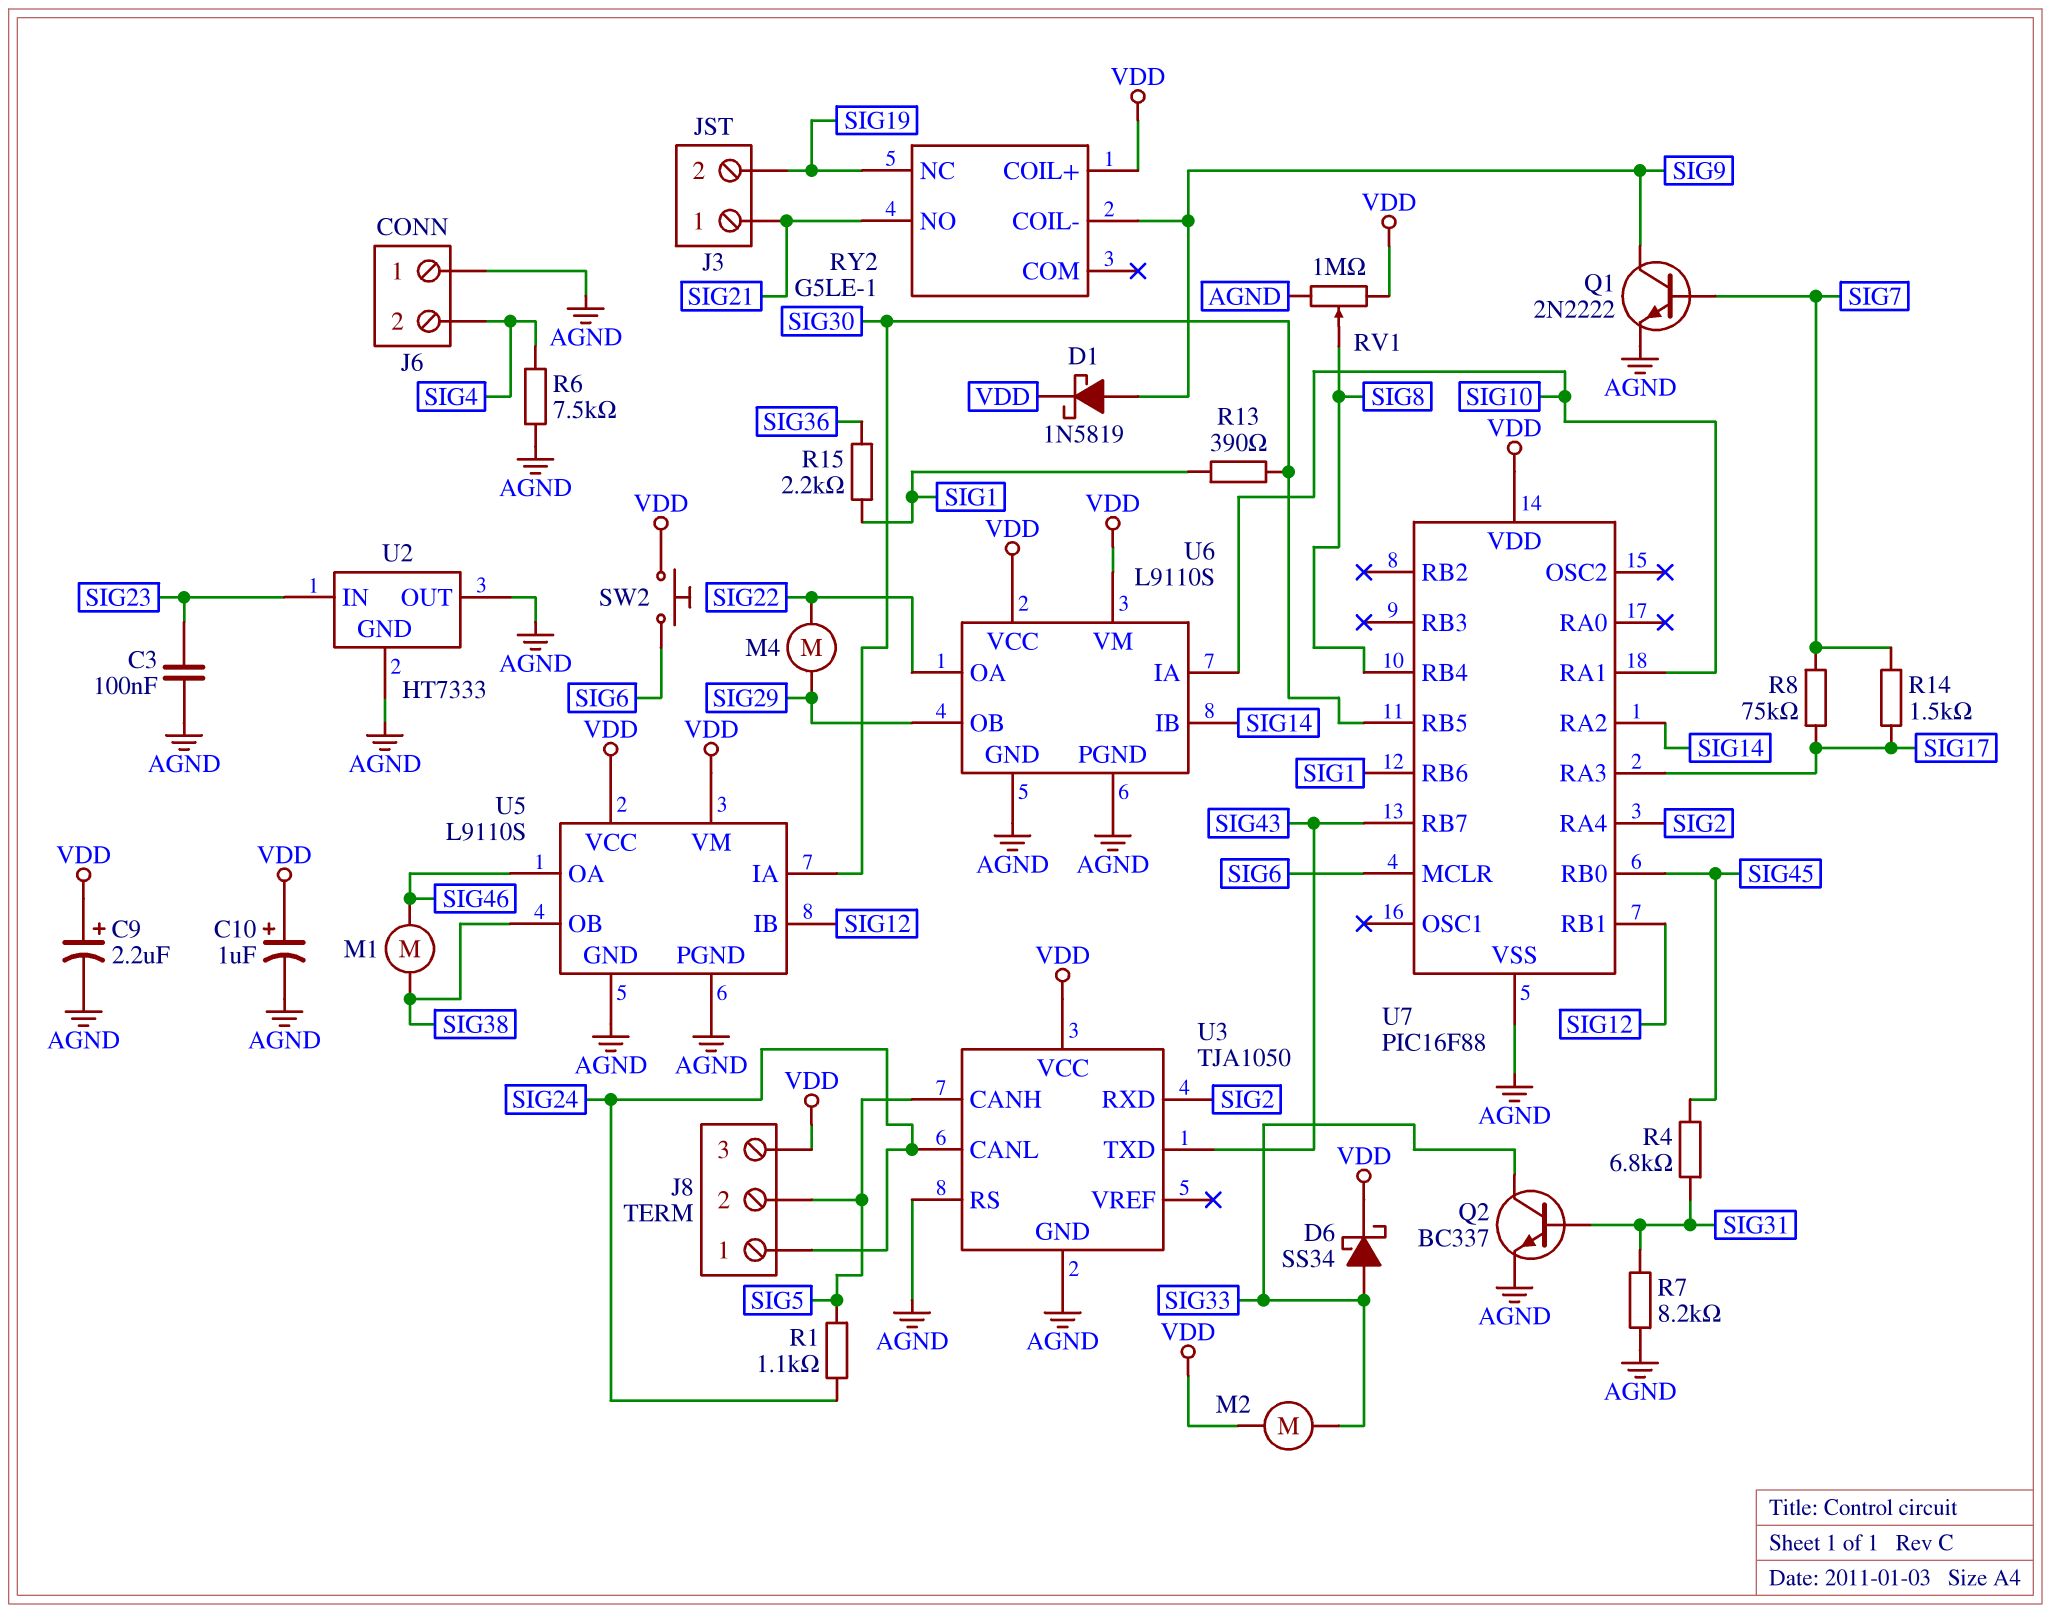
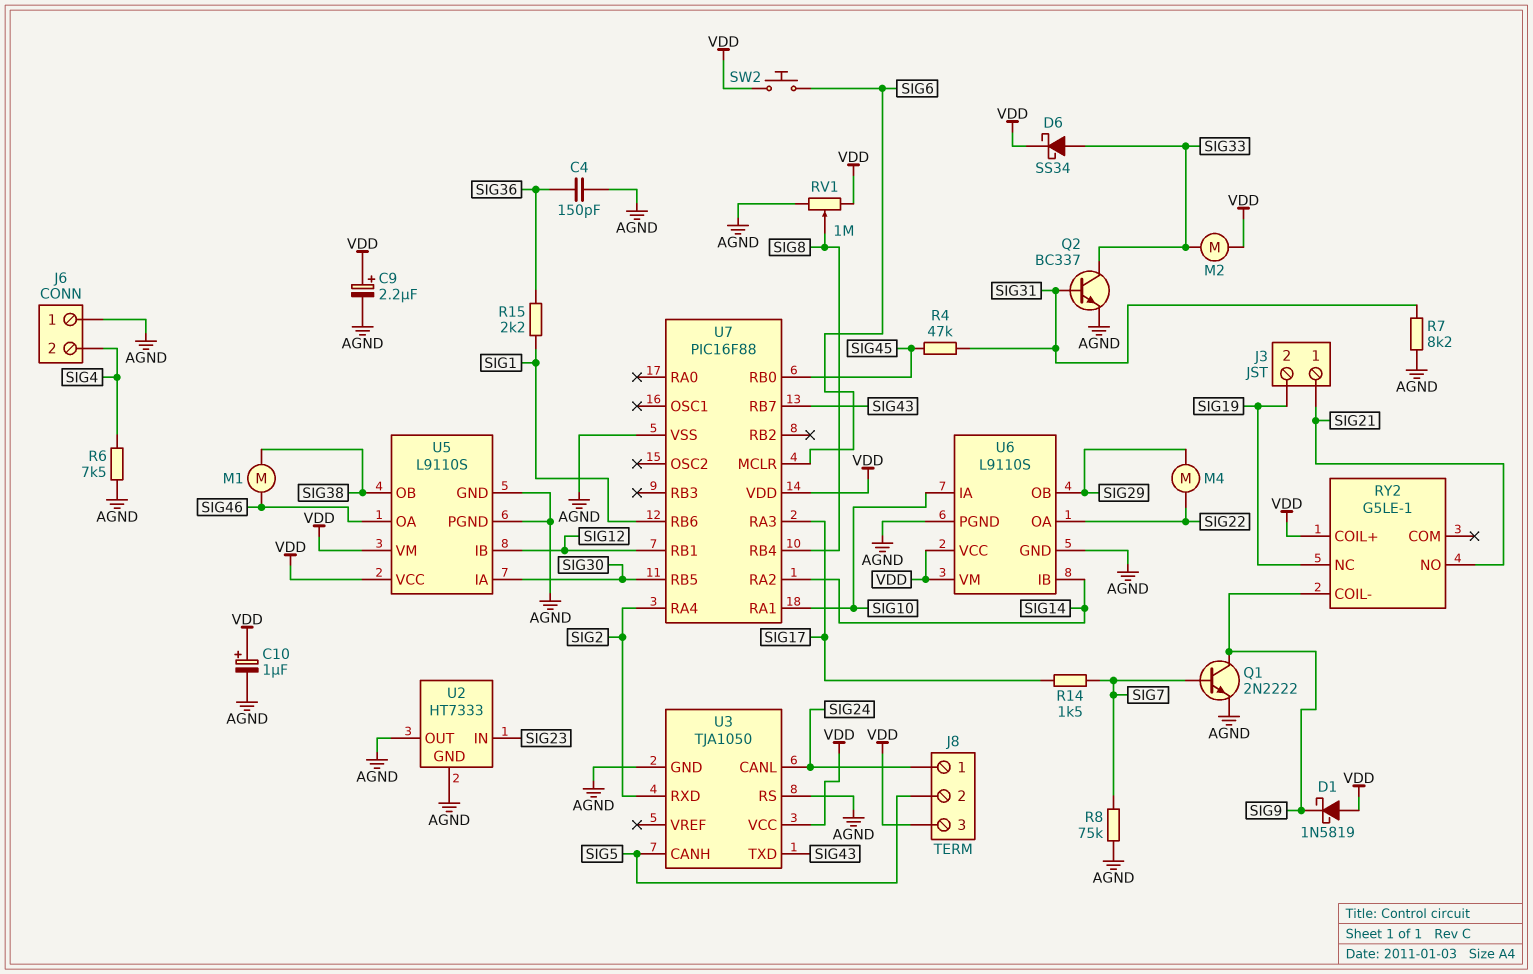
C3: 100nF (AGND, SIG23) -> none
C4: none -> 150pF (AGND, SIG36)
D1: schottky 1N5819 (A SIG9, K VDD) -> schottky 1N5819 (A VDD, K SIG9)
R1: 1.1k (SIG5, SIG24) -> none
R4: 6.8k (SIG31, SIG45) -> 47k (SIG31, SIG45)
R8: 75k (SIG7, SIG17) -> 75k (AGND, SIG7)
R13: 390 (SIG1, SIG30) -> none

